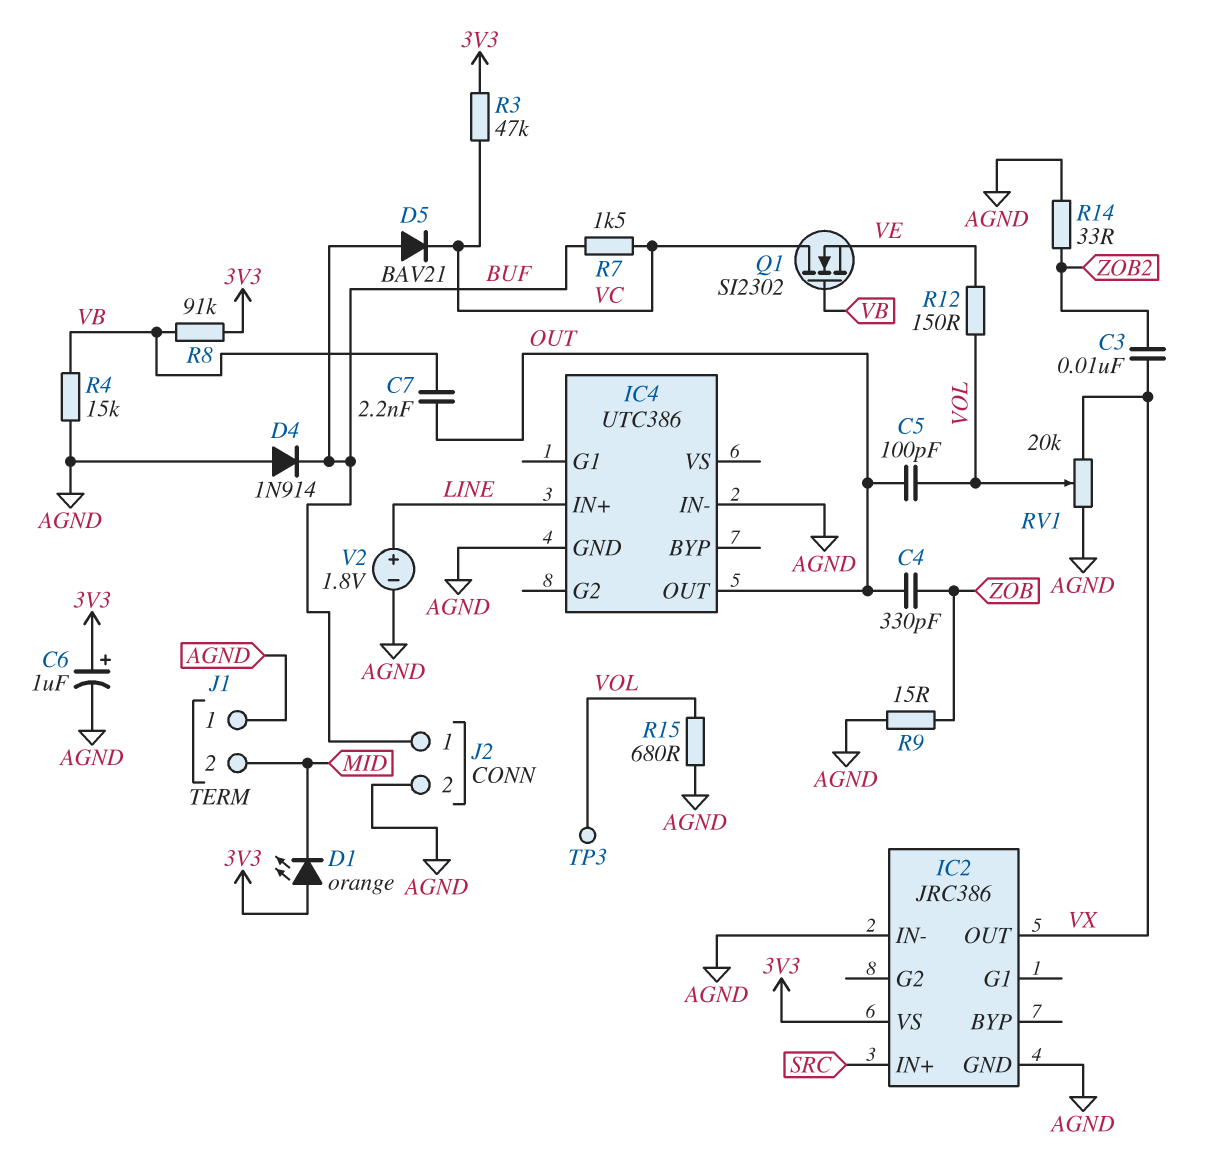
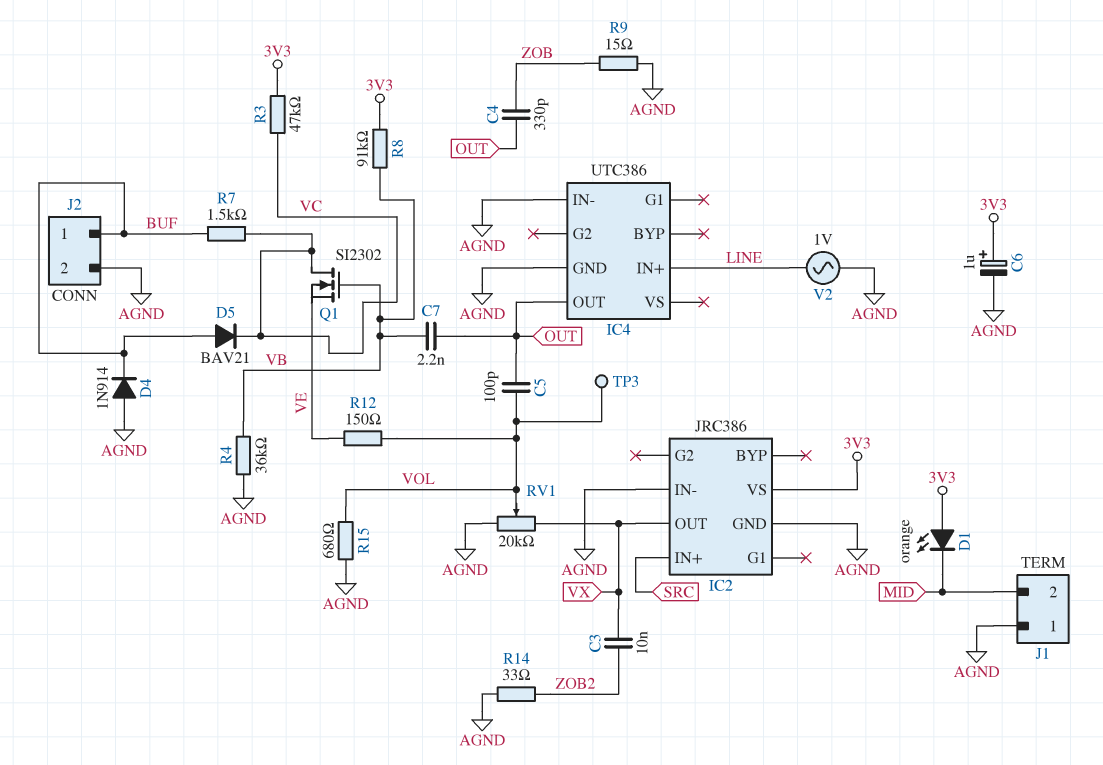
R4: 15k (AGND, VB) -> 36k (AGND, VB)
V2: 1.8V (plus LINE, minus AGND) -> AC 1V (AGND, LINE)

